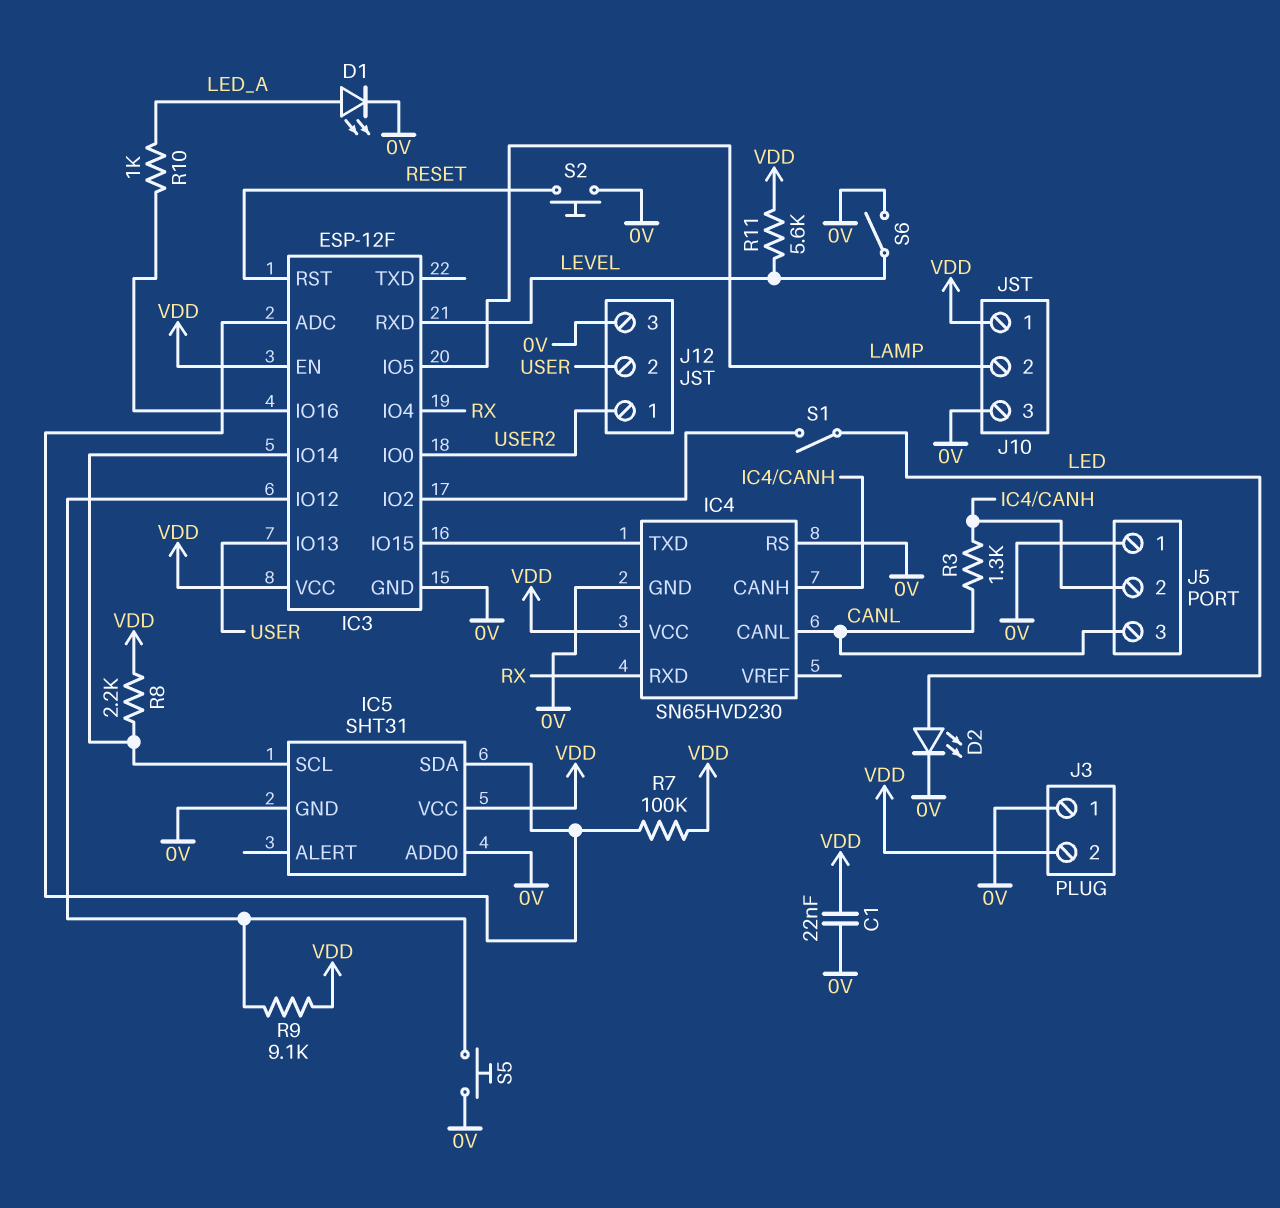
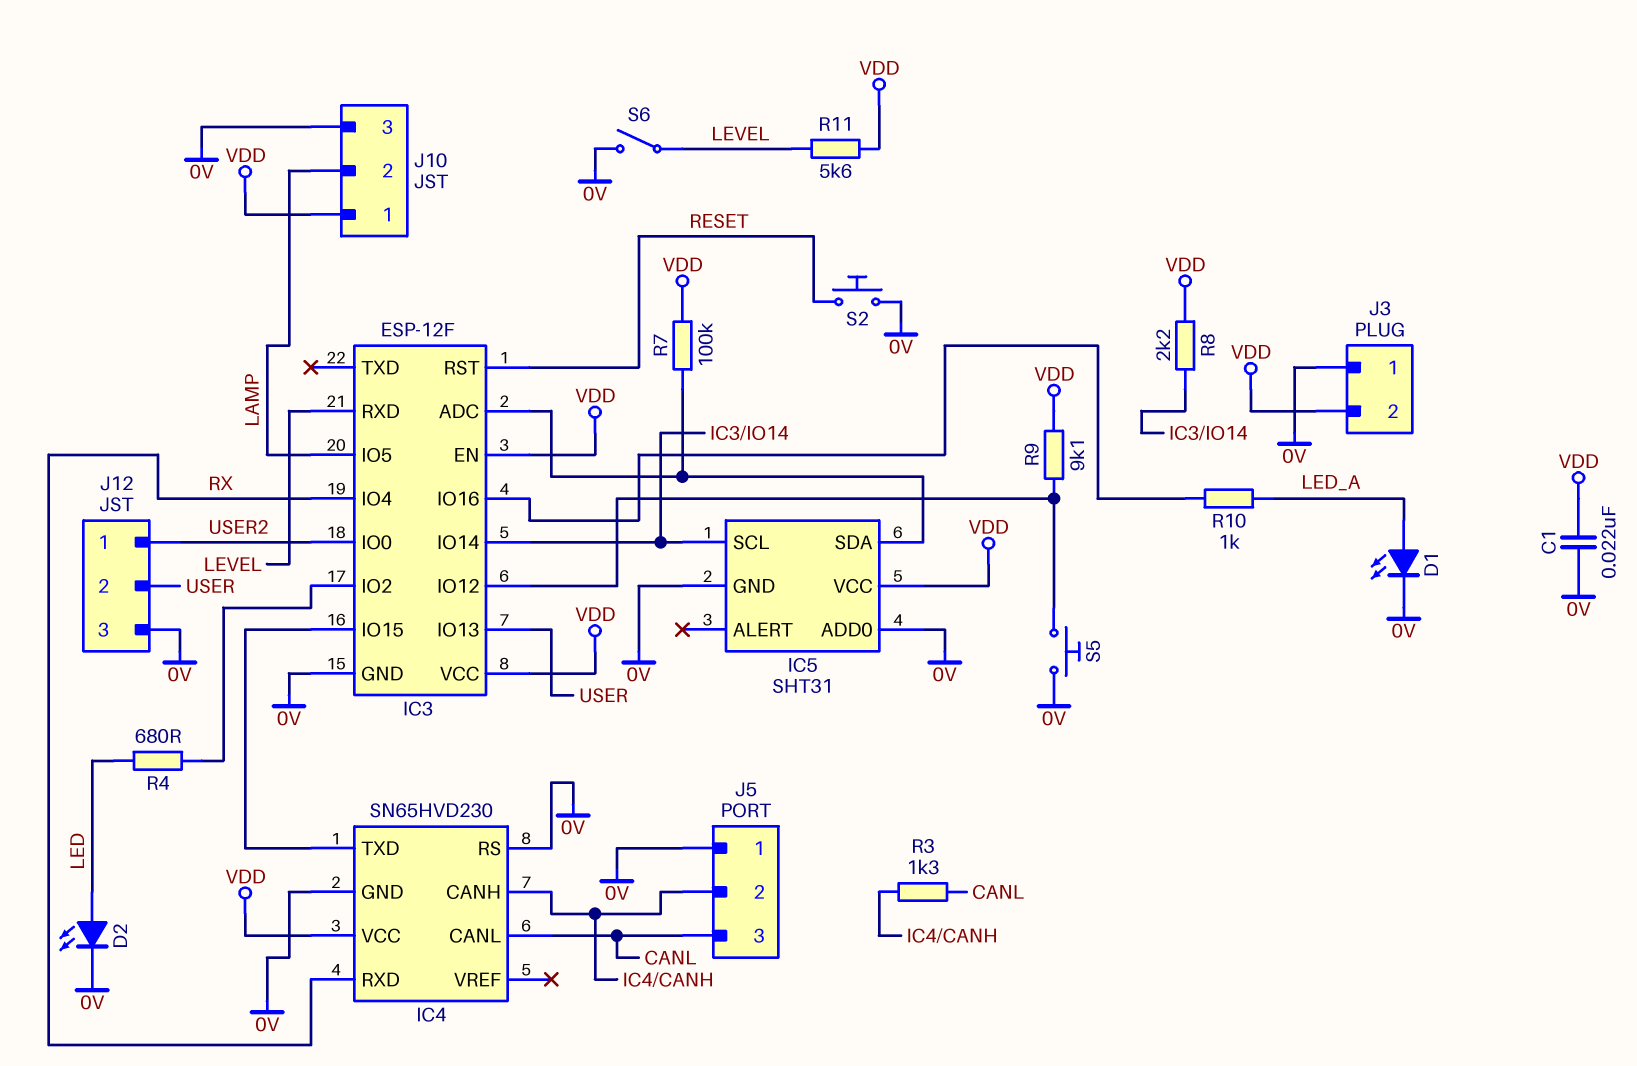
R4: none -> 680 (IC3/IO2, LED)
S1: switch (IC3/IO2, LED) -> none

